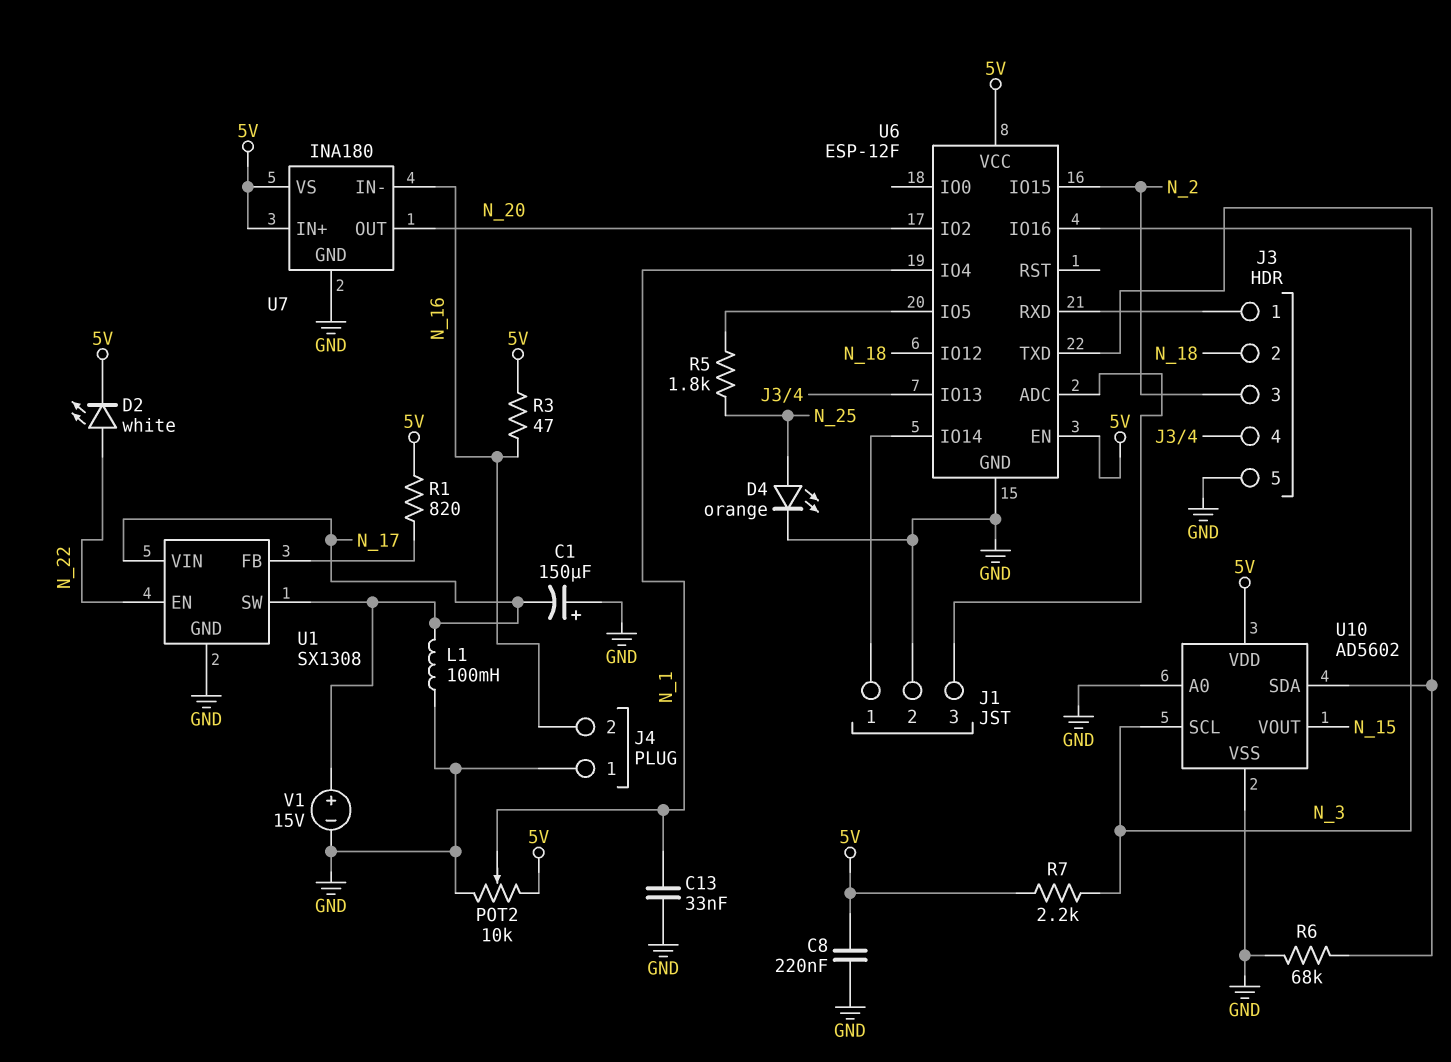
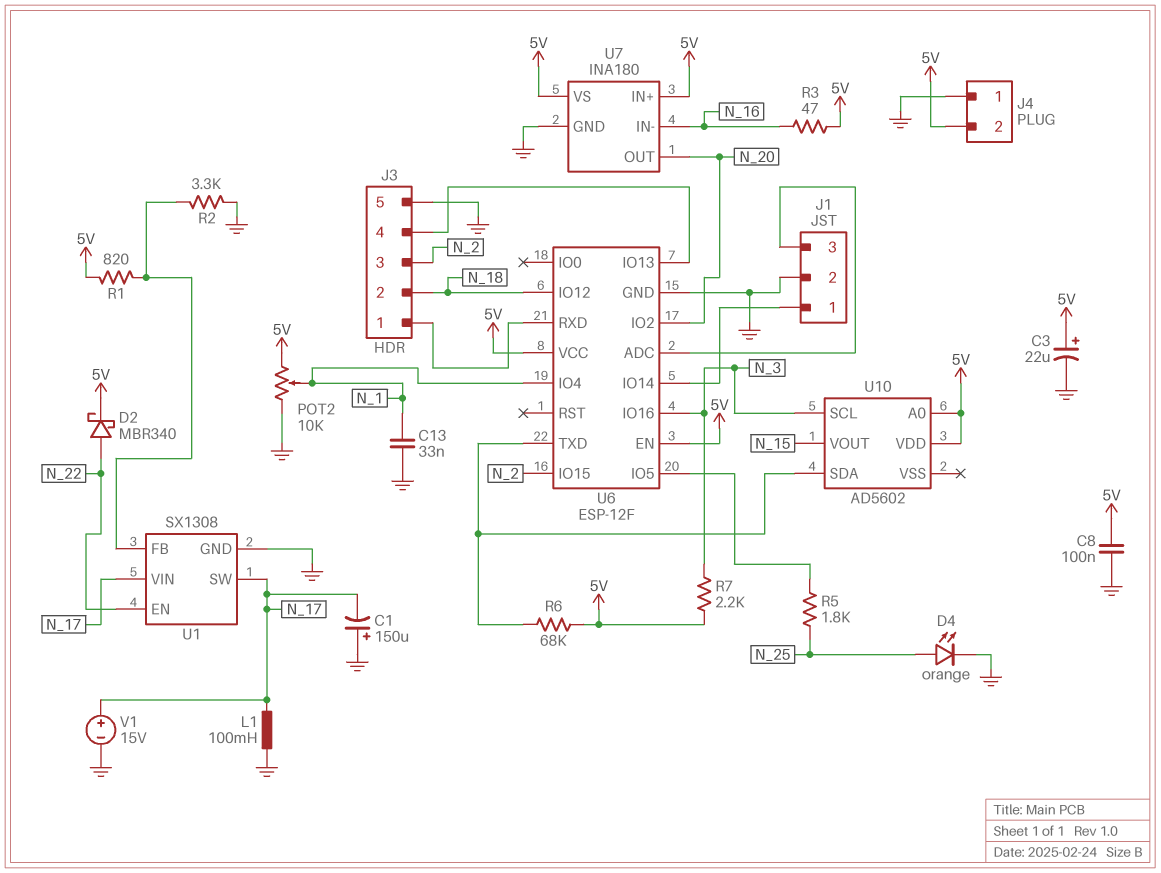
C3: none -> 22uF (plus 5V, minus GND)
C8: 220nF (5V, GND) -> 100nF (5V, GND)
D2: LED white (A N_22, K 5V) -> schottky MBR340 (A N_22, K 5V)
J4 pin 2: N_16 -> 5V
R2: none -> 3.3k (GND, U1/FB)
R6: 68k (GND, U6/TXD) -> 68k (5V, U6/TXD)
U10 pin A0: GND -> 5V
U10 pin VSS: GND -> none

